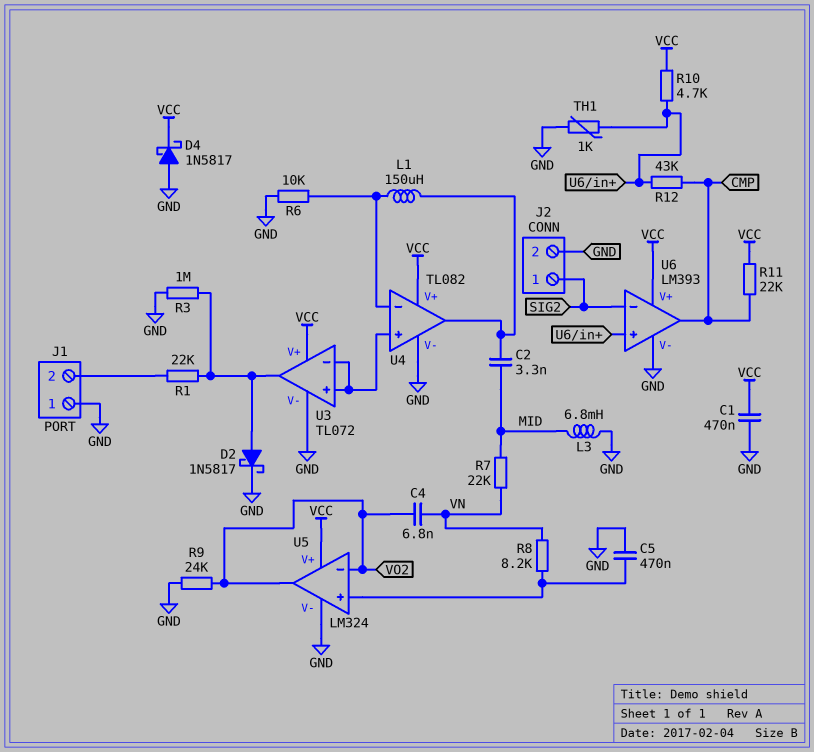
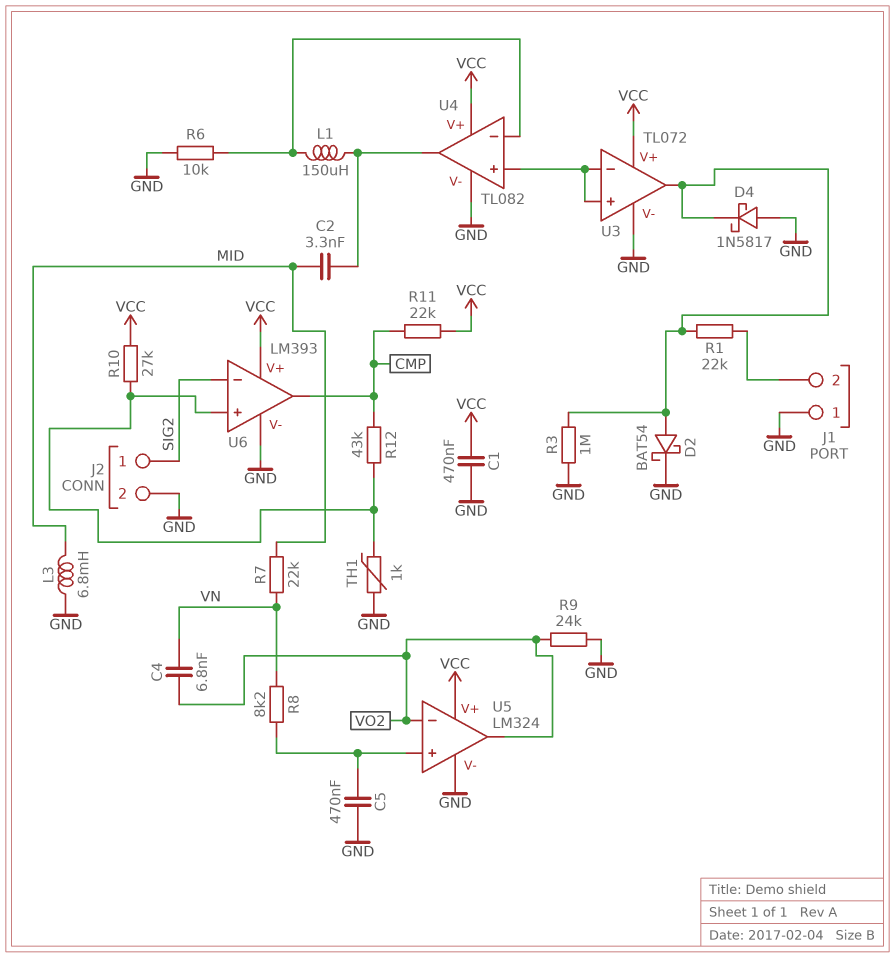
D2: schottky 1N5817 (A U3/out, K GND) -> schottky BAT54 (A U3/out, K GND)
D4: schottky 1N5817 (A GND, K VCC) -> schottky 1N5817 (A GND, K U3/out)
R10: 4.7k (U6/in+, VCC) -> 27k (U6/in+, VCC)

